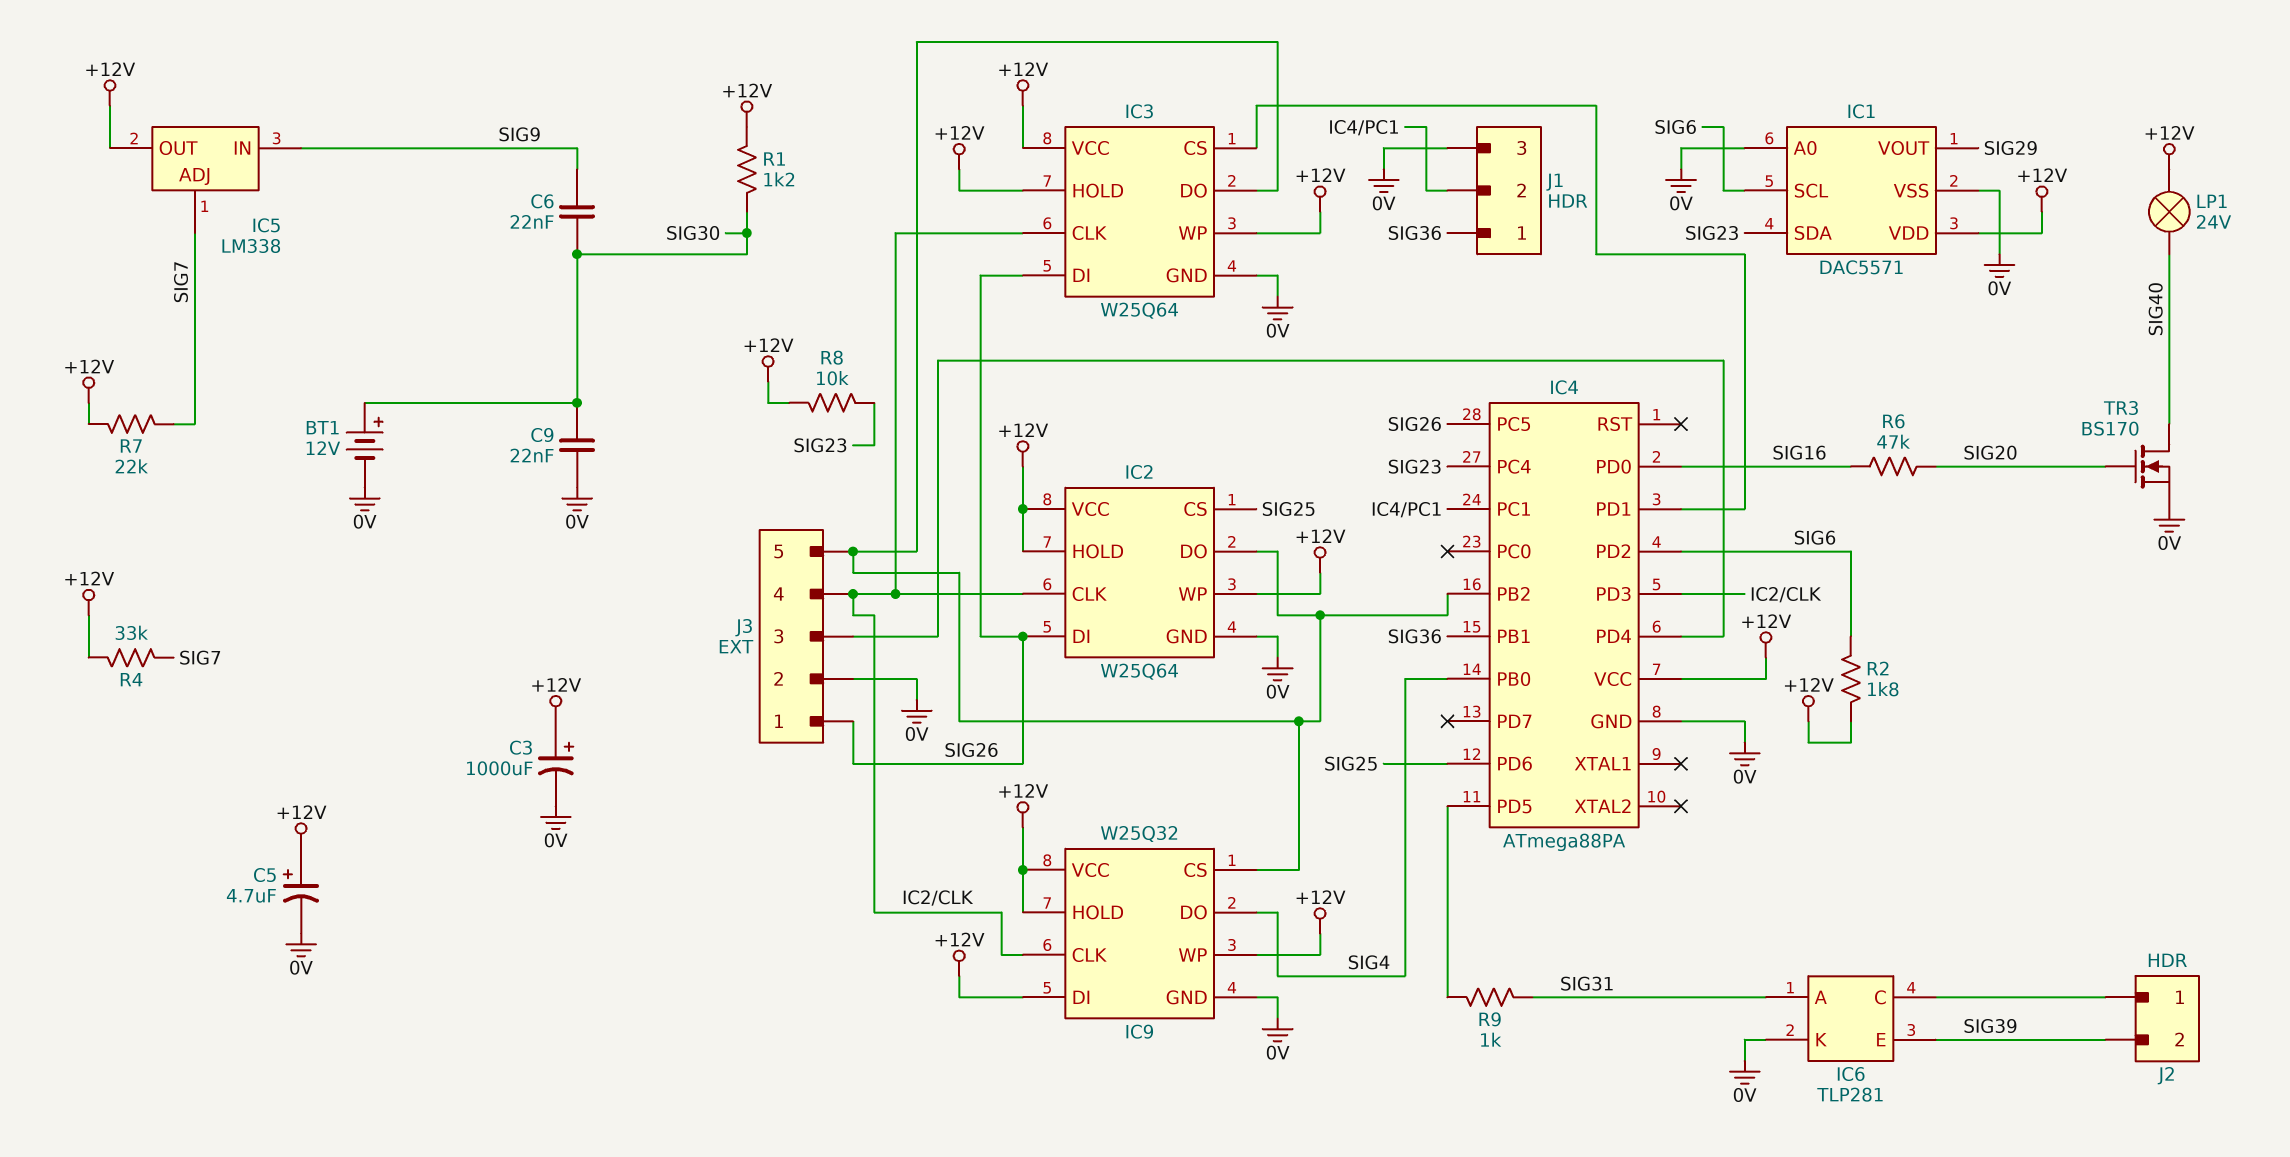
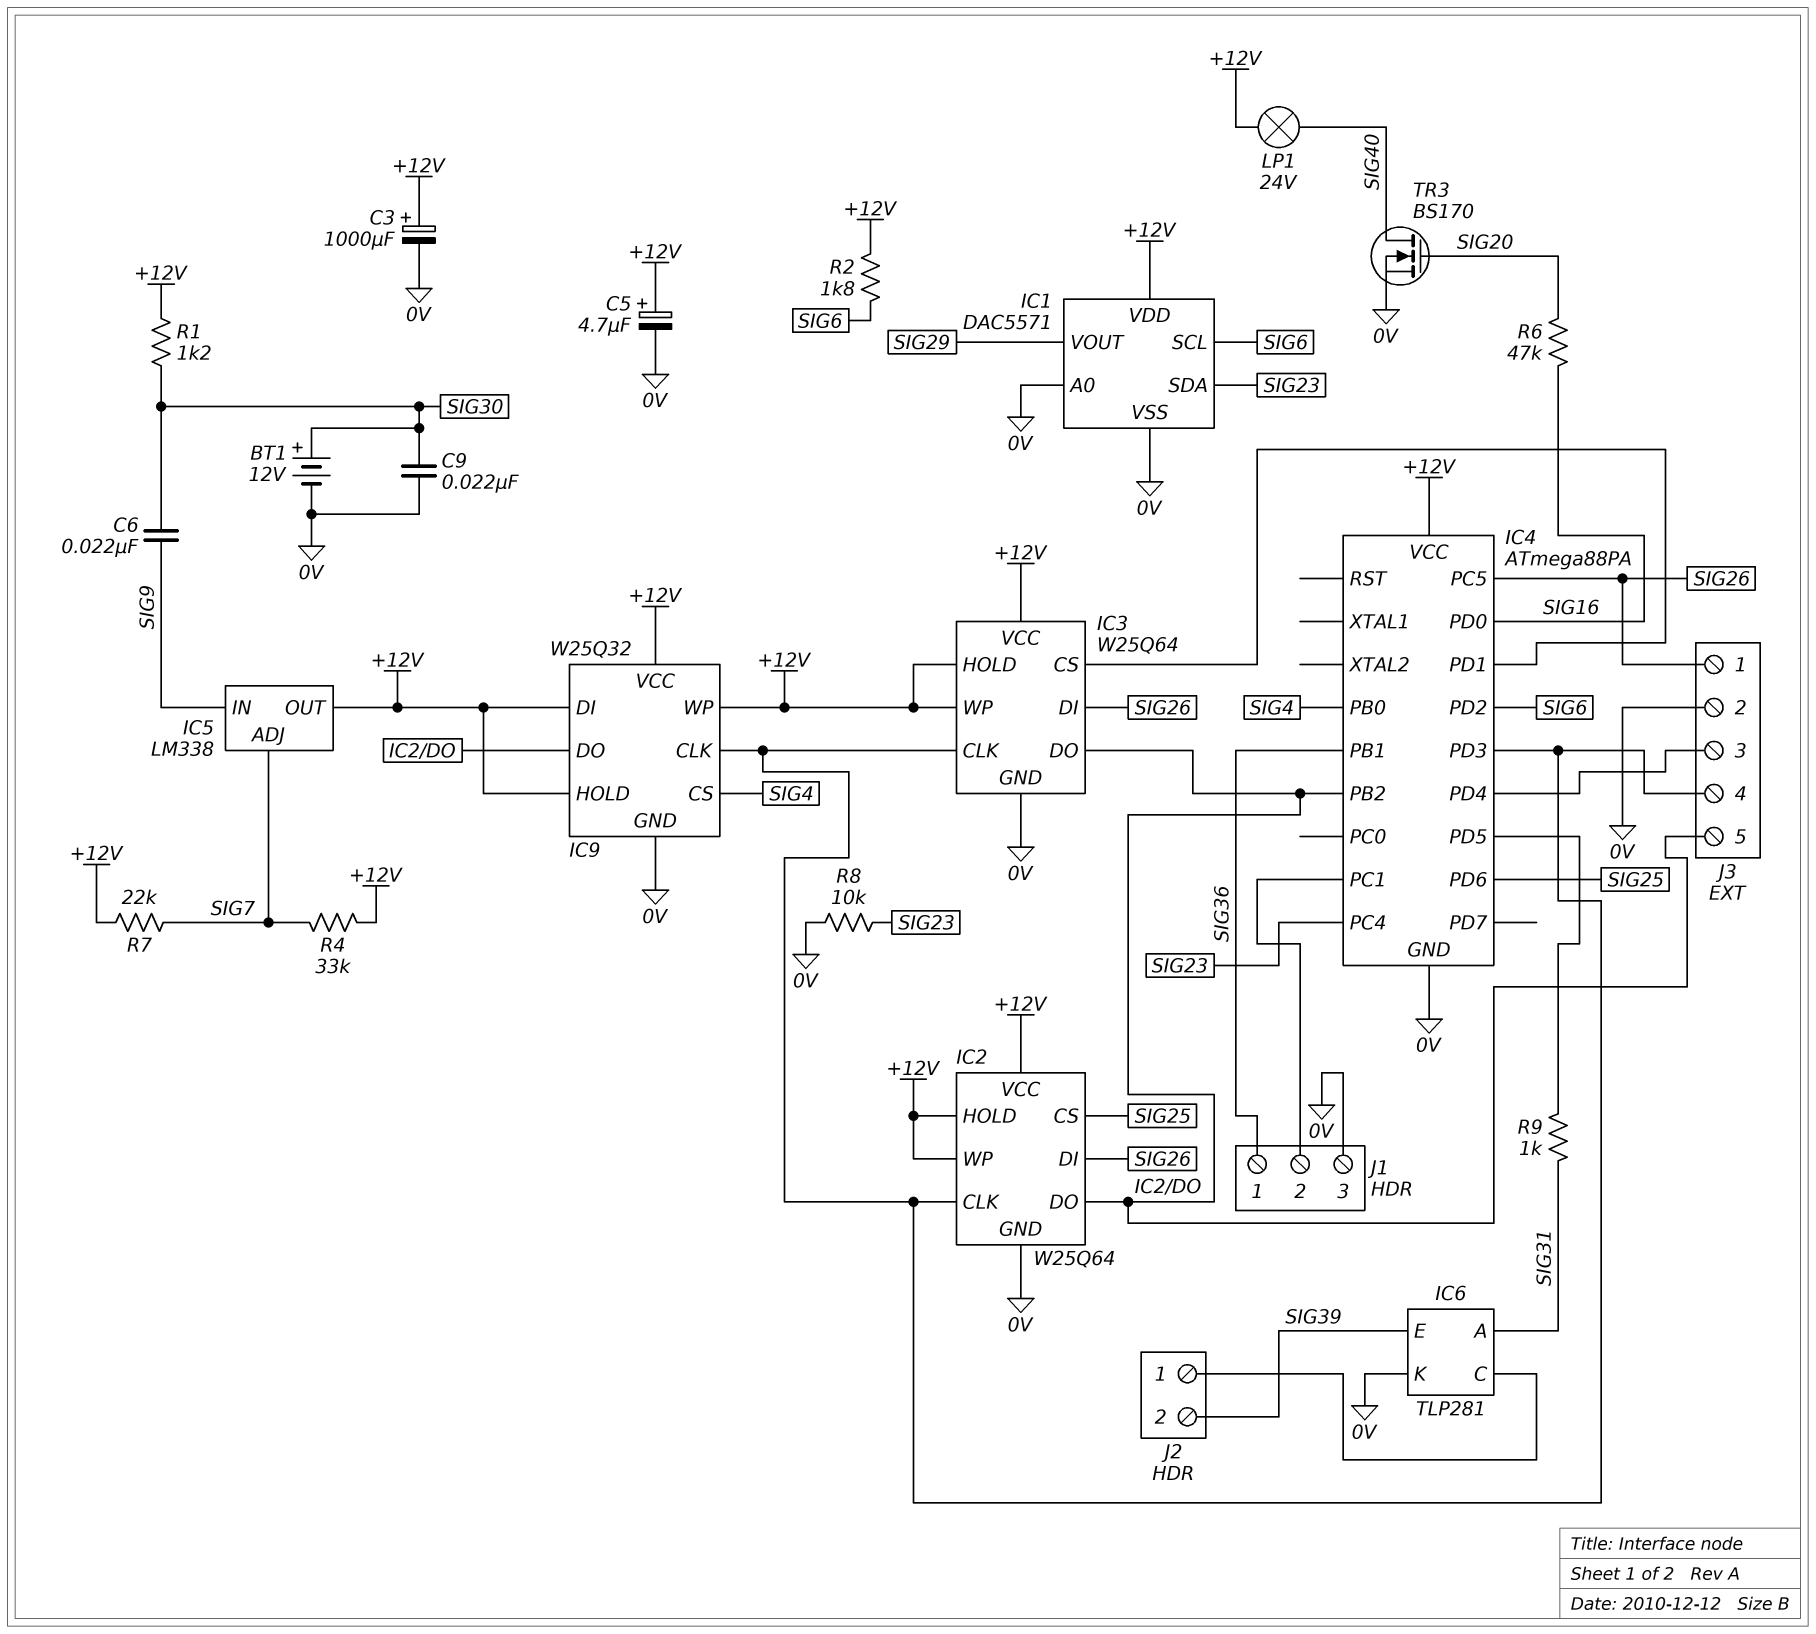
IC9 pin CS: IC2/DO -> SIG4
IC9 pin DO: SIG4 -> IC2/DO
R8: 10k (+12V, SIG23) -> 10k (0V, SIG23)

